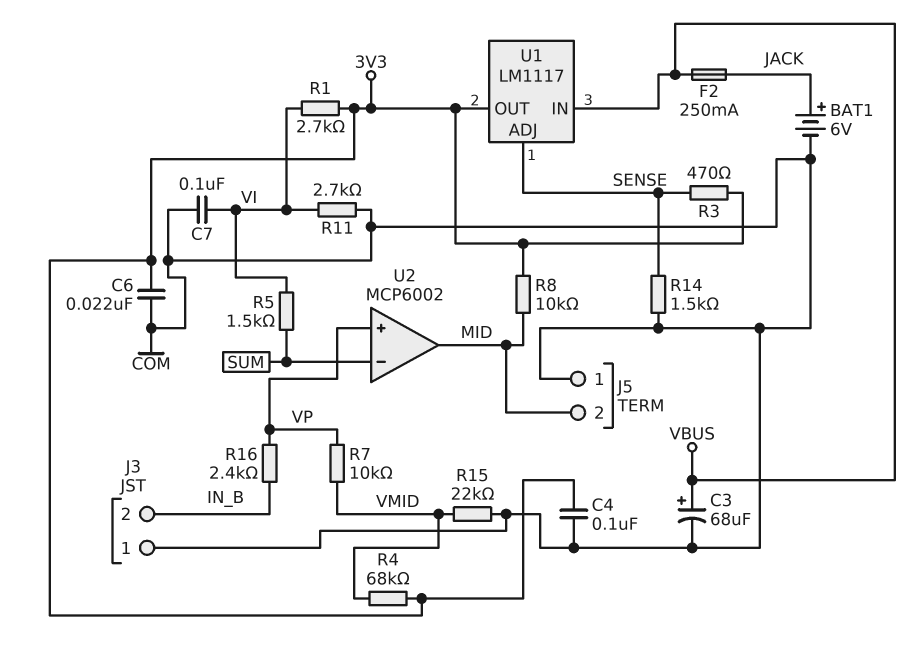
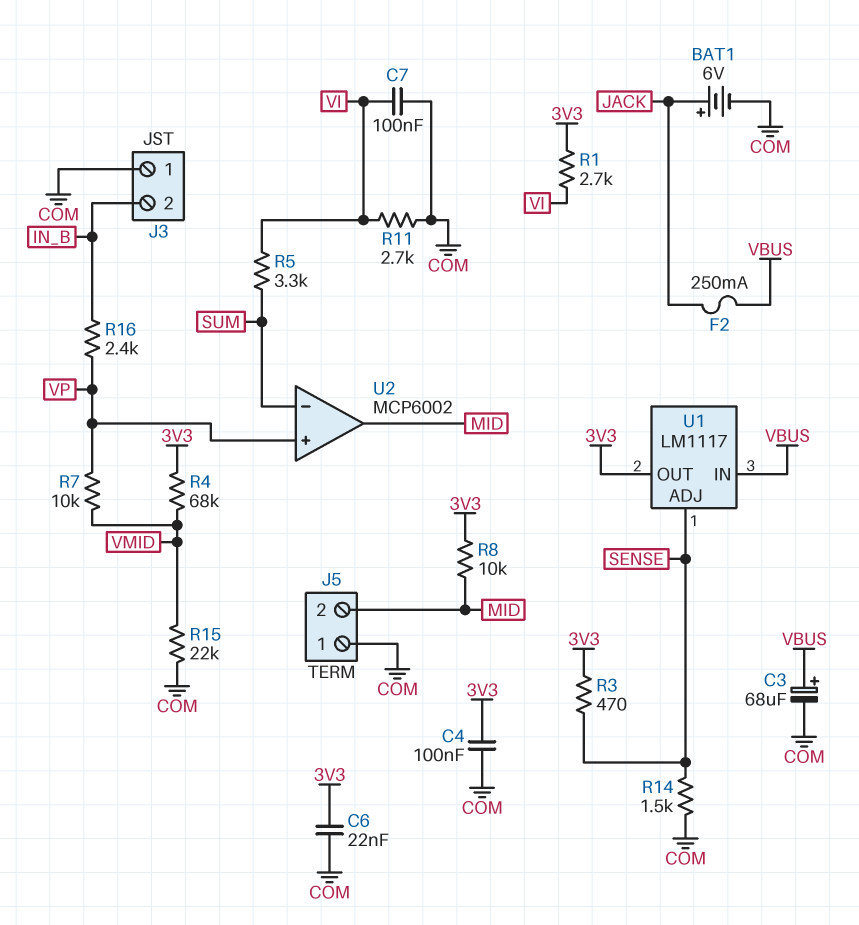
R5: 1.5k (SUM, VI) -> 3.3k (SUM, VI)

